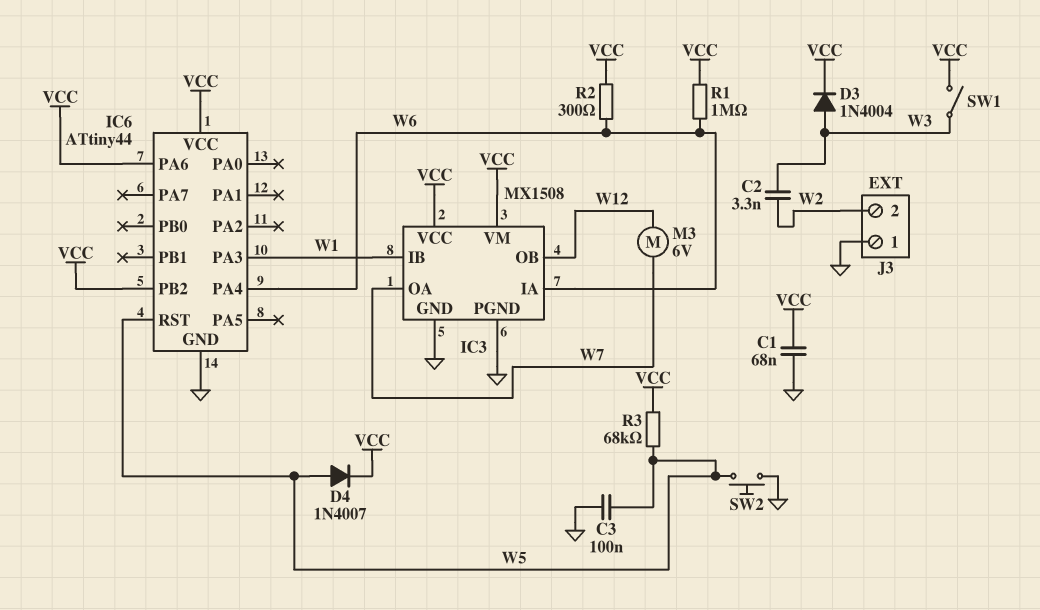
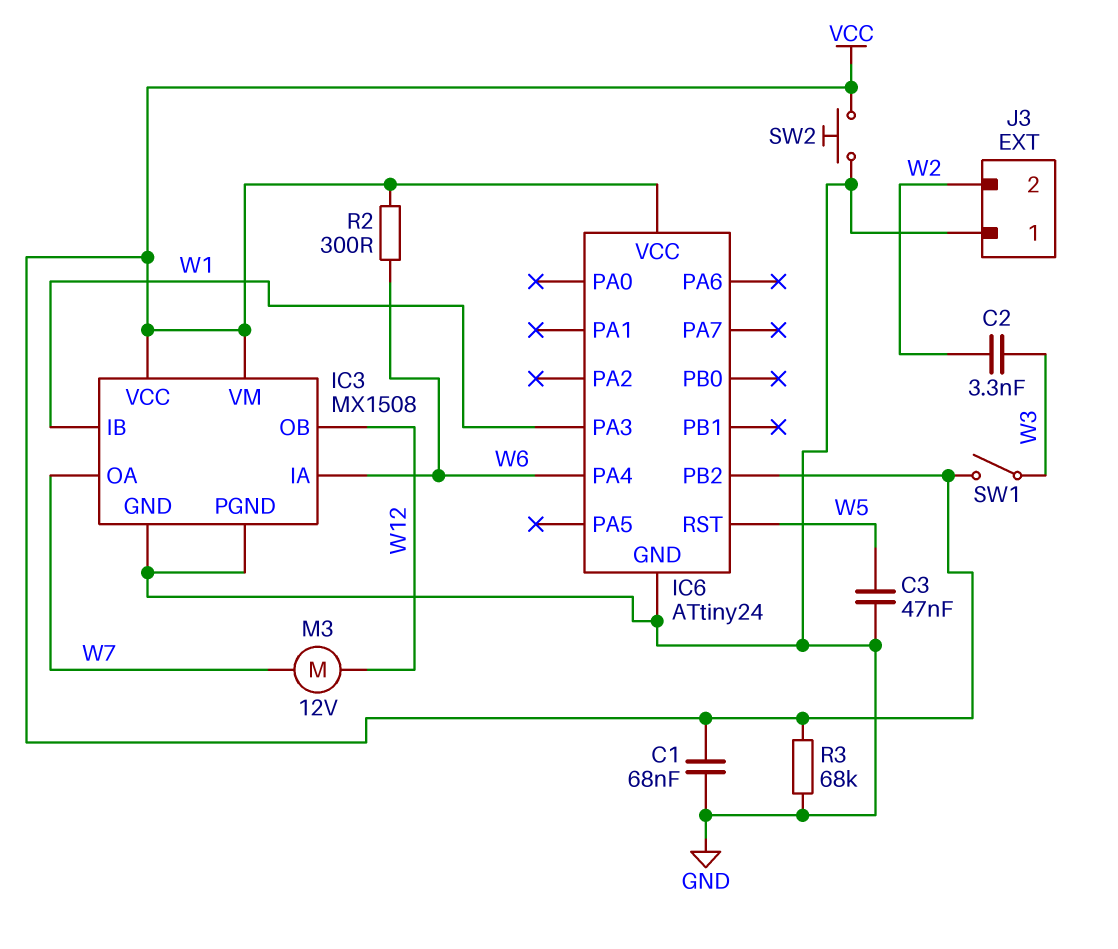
C3: 100nF (GND, W5) -> 47nF (GND, W5)
D3: diode 1N4004 (A W3, K VCC) -> none
D4: diode 1N4007 (A W5, K VCC) -> none
IC6: ATtiny44 -> ATtiny24
IC6 pin PA6: VCC -> none
M3: motor 6V (W7, W12) -> motor 12V (W7, W12)
R1: 1M (VCC, W6) -> none
R3: 68k (VCC, W5) -> 68k (GND, VCC)
SW2: button (GND, W5) -> button (GND, VCC)

